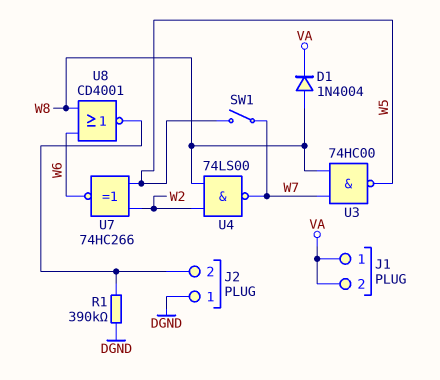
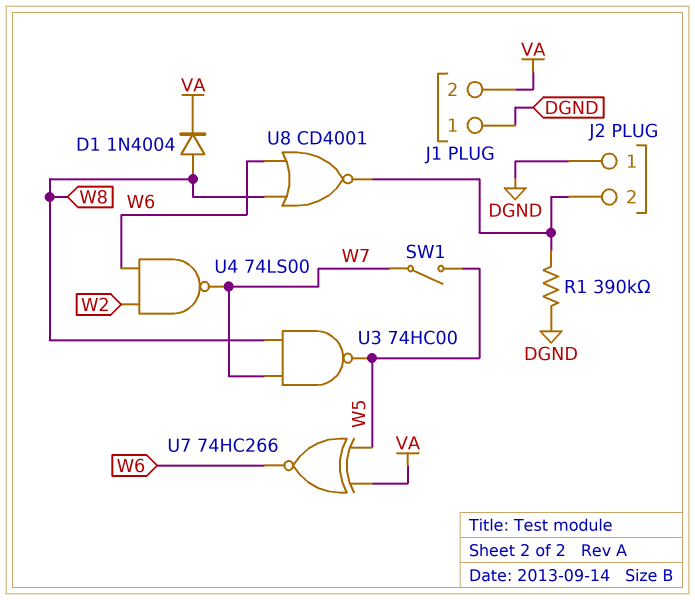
J1 pin 1: VA -> DGND
U4: NAND 74LS00 (in W2, in W8, out W7) -> NAND 74LS00 (in W2, in W6, out W7)
U7: XNOR 74HC266 (in W2, in W5, out W6) -> XNOR 74HC266 (in VA, in W5, out W6)

